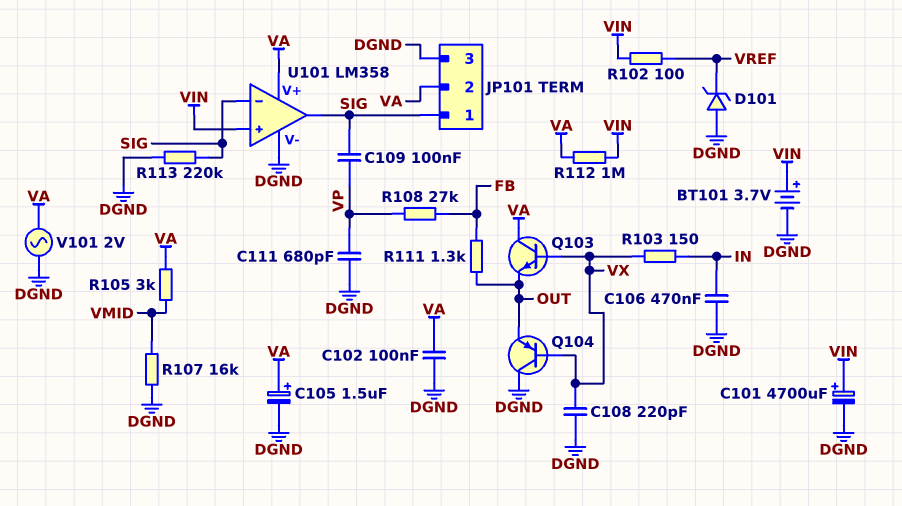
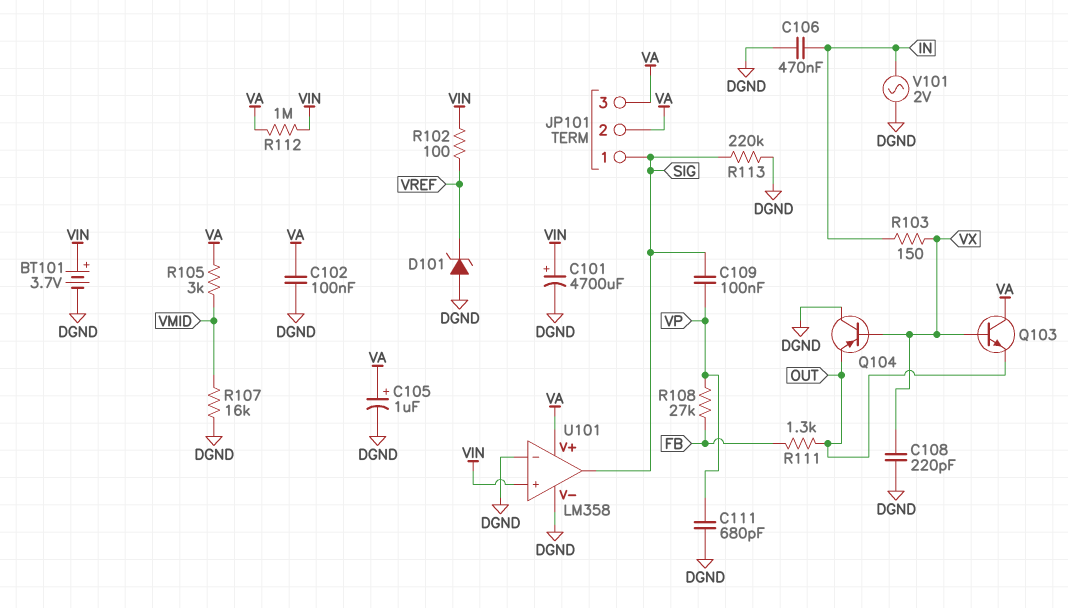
C105: 1.5uF (plus VA, minus DGND) -> 1uF (plus VA, minus DGND)
JP101 pin 3: DGND -> VA
U101 pin in-: SIG -> DGND
V101: AC 2V (DGND, VA) -> AC 2V (DGND, IN)

